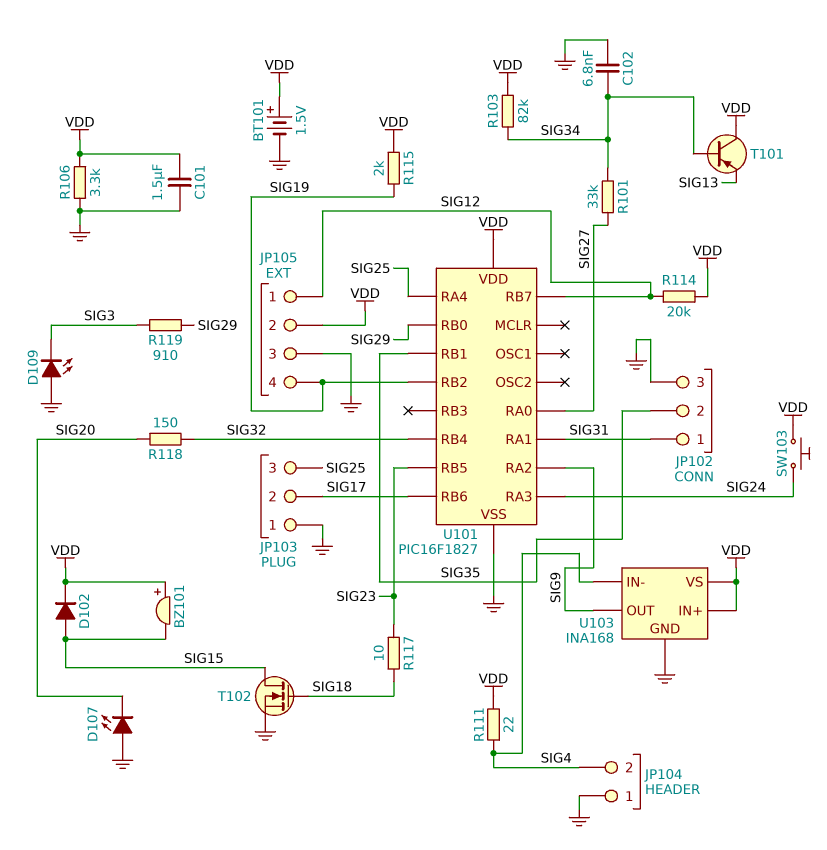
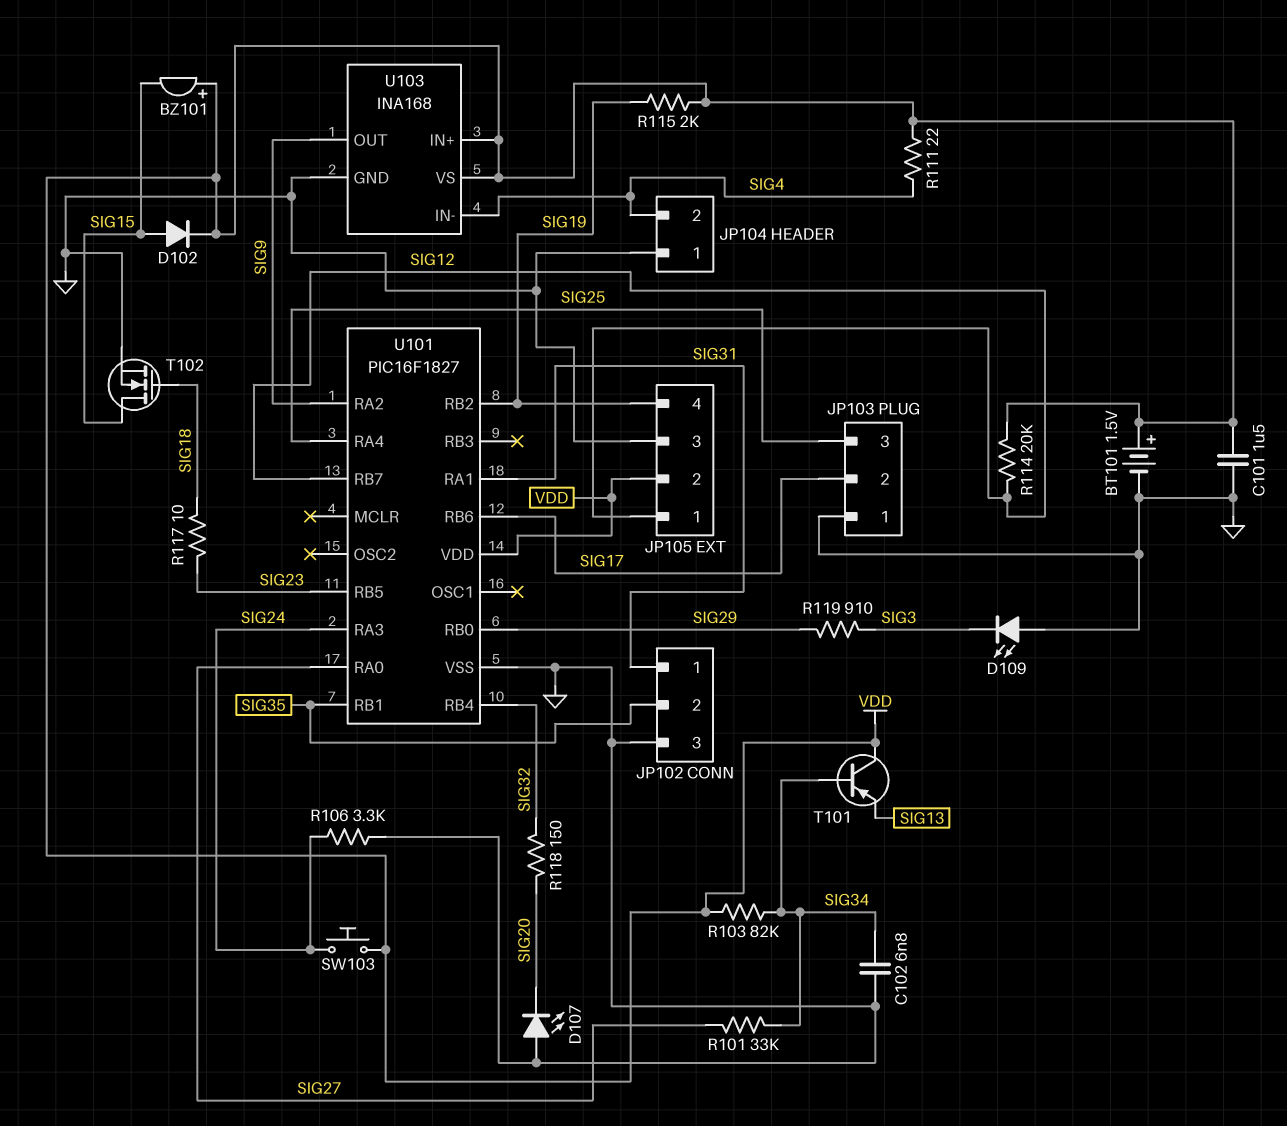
R106: 3.3k (GND, VDD) -> 3.3k (GND, SIG24)

